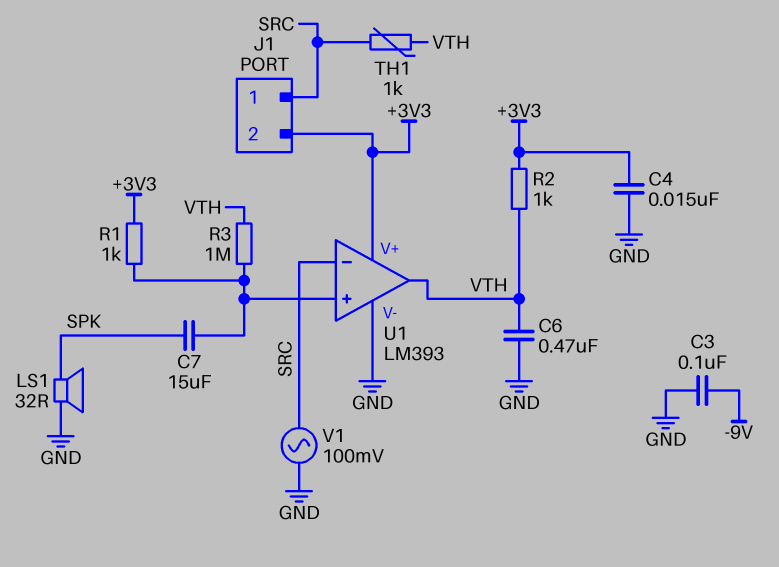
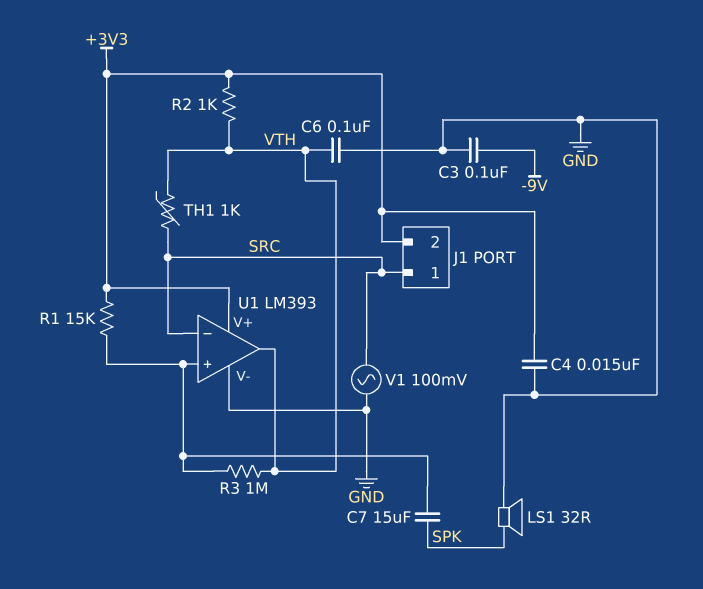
C6: 470nF (GND, VTH) -> 100nF (GND, VTH)
R1: 1k (+3V3, U1/in+) -> 15k (+3V3, U1/in+)

